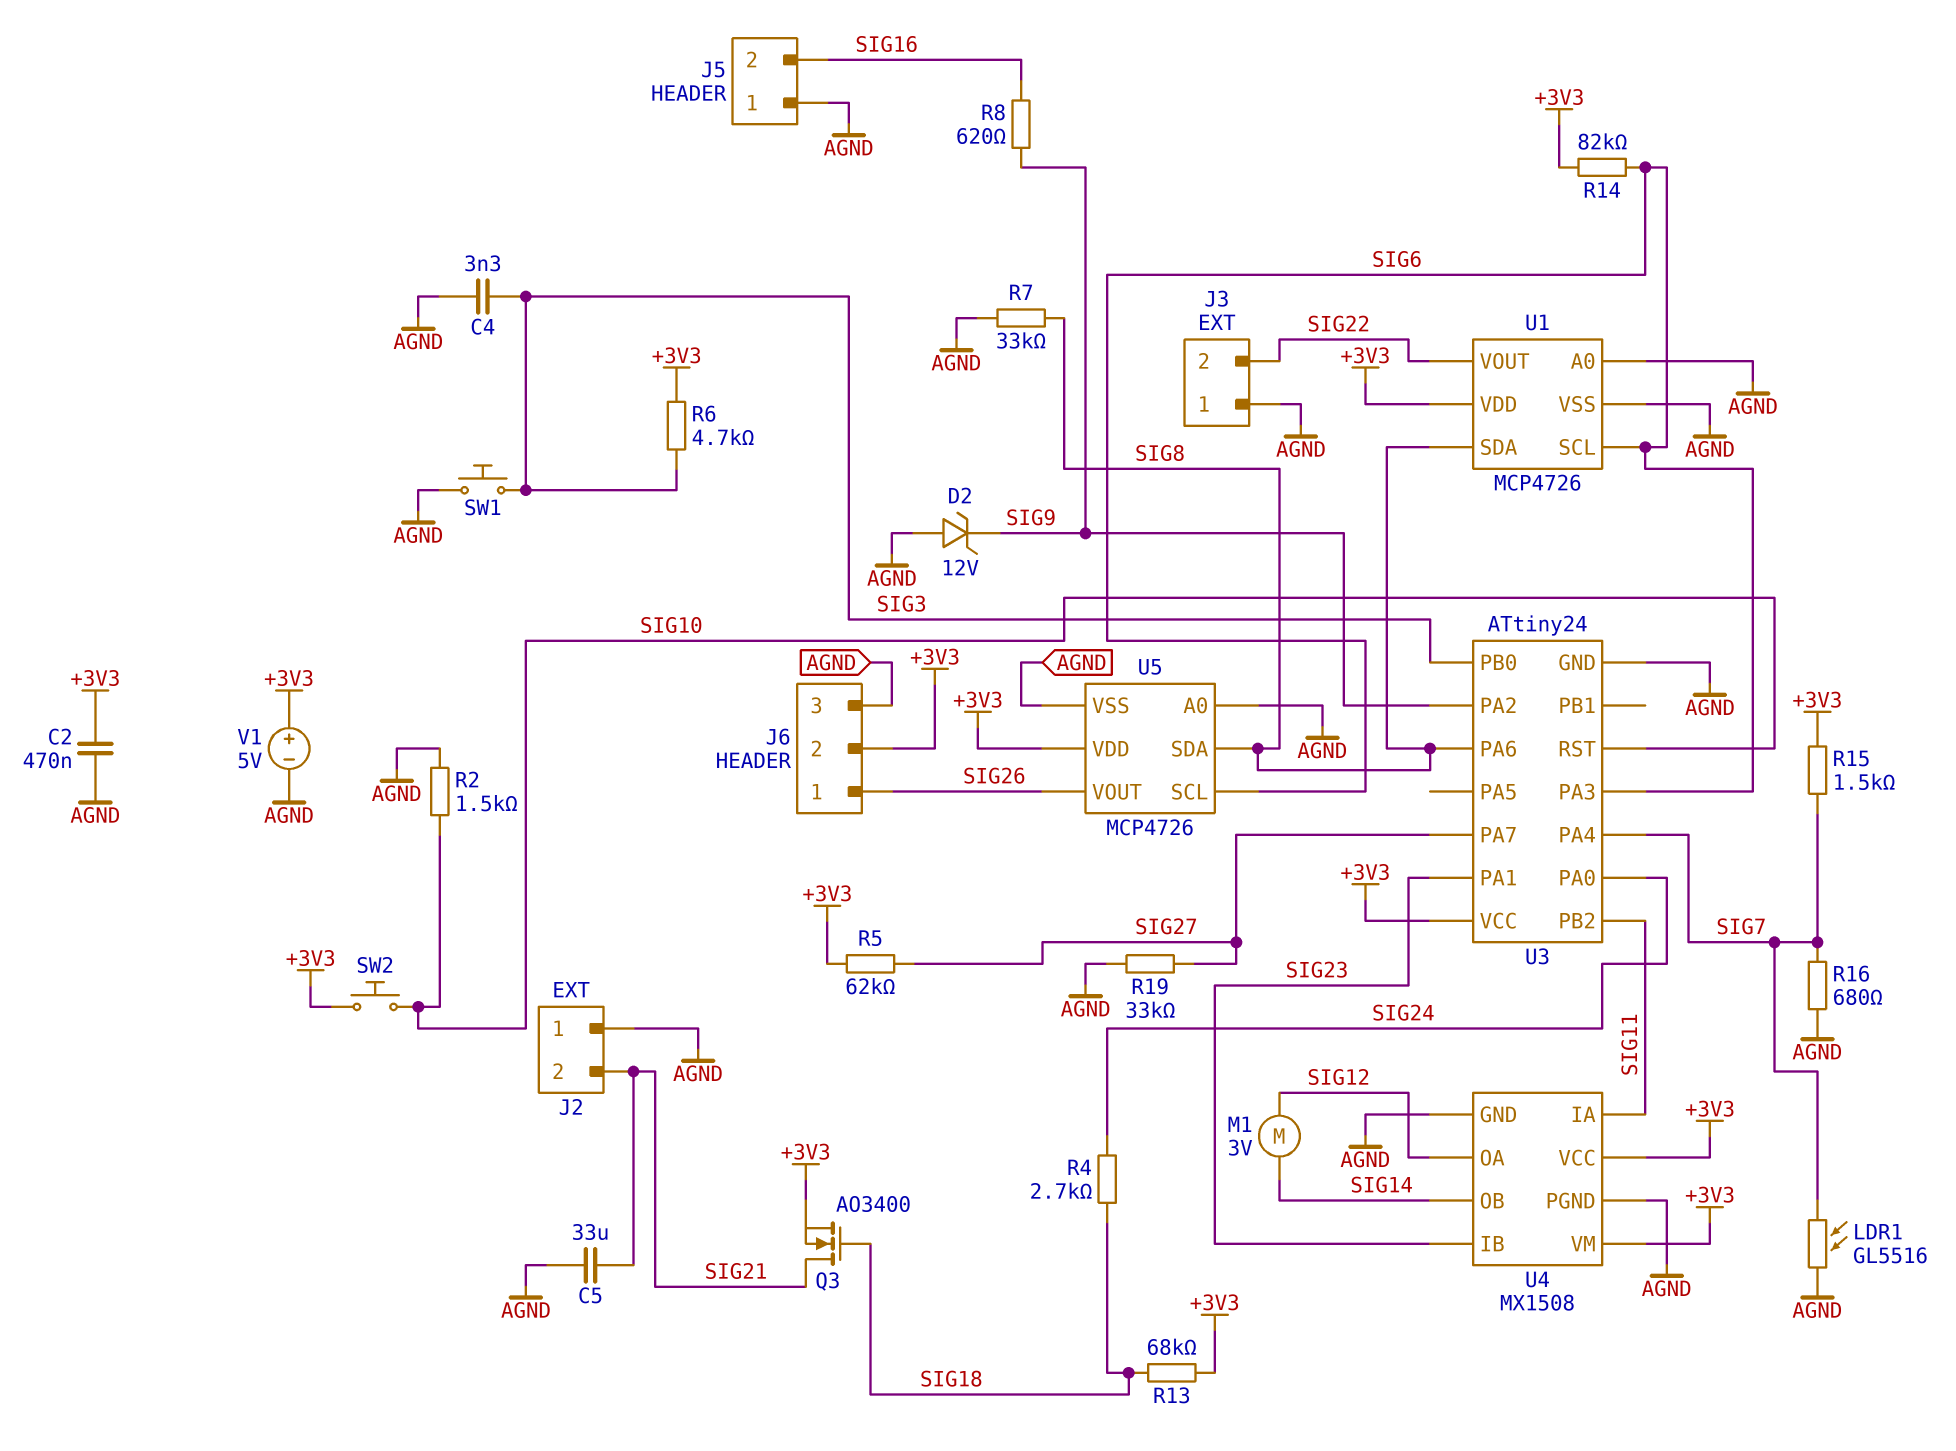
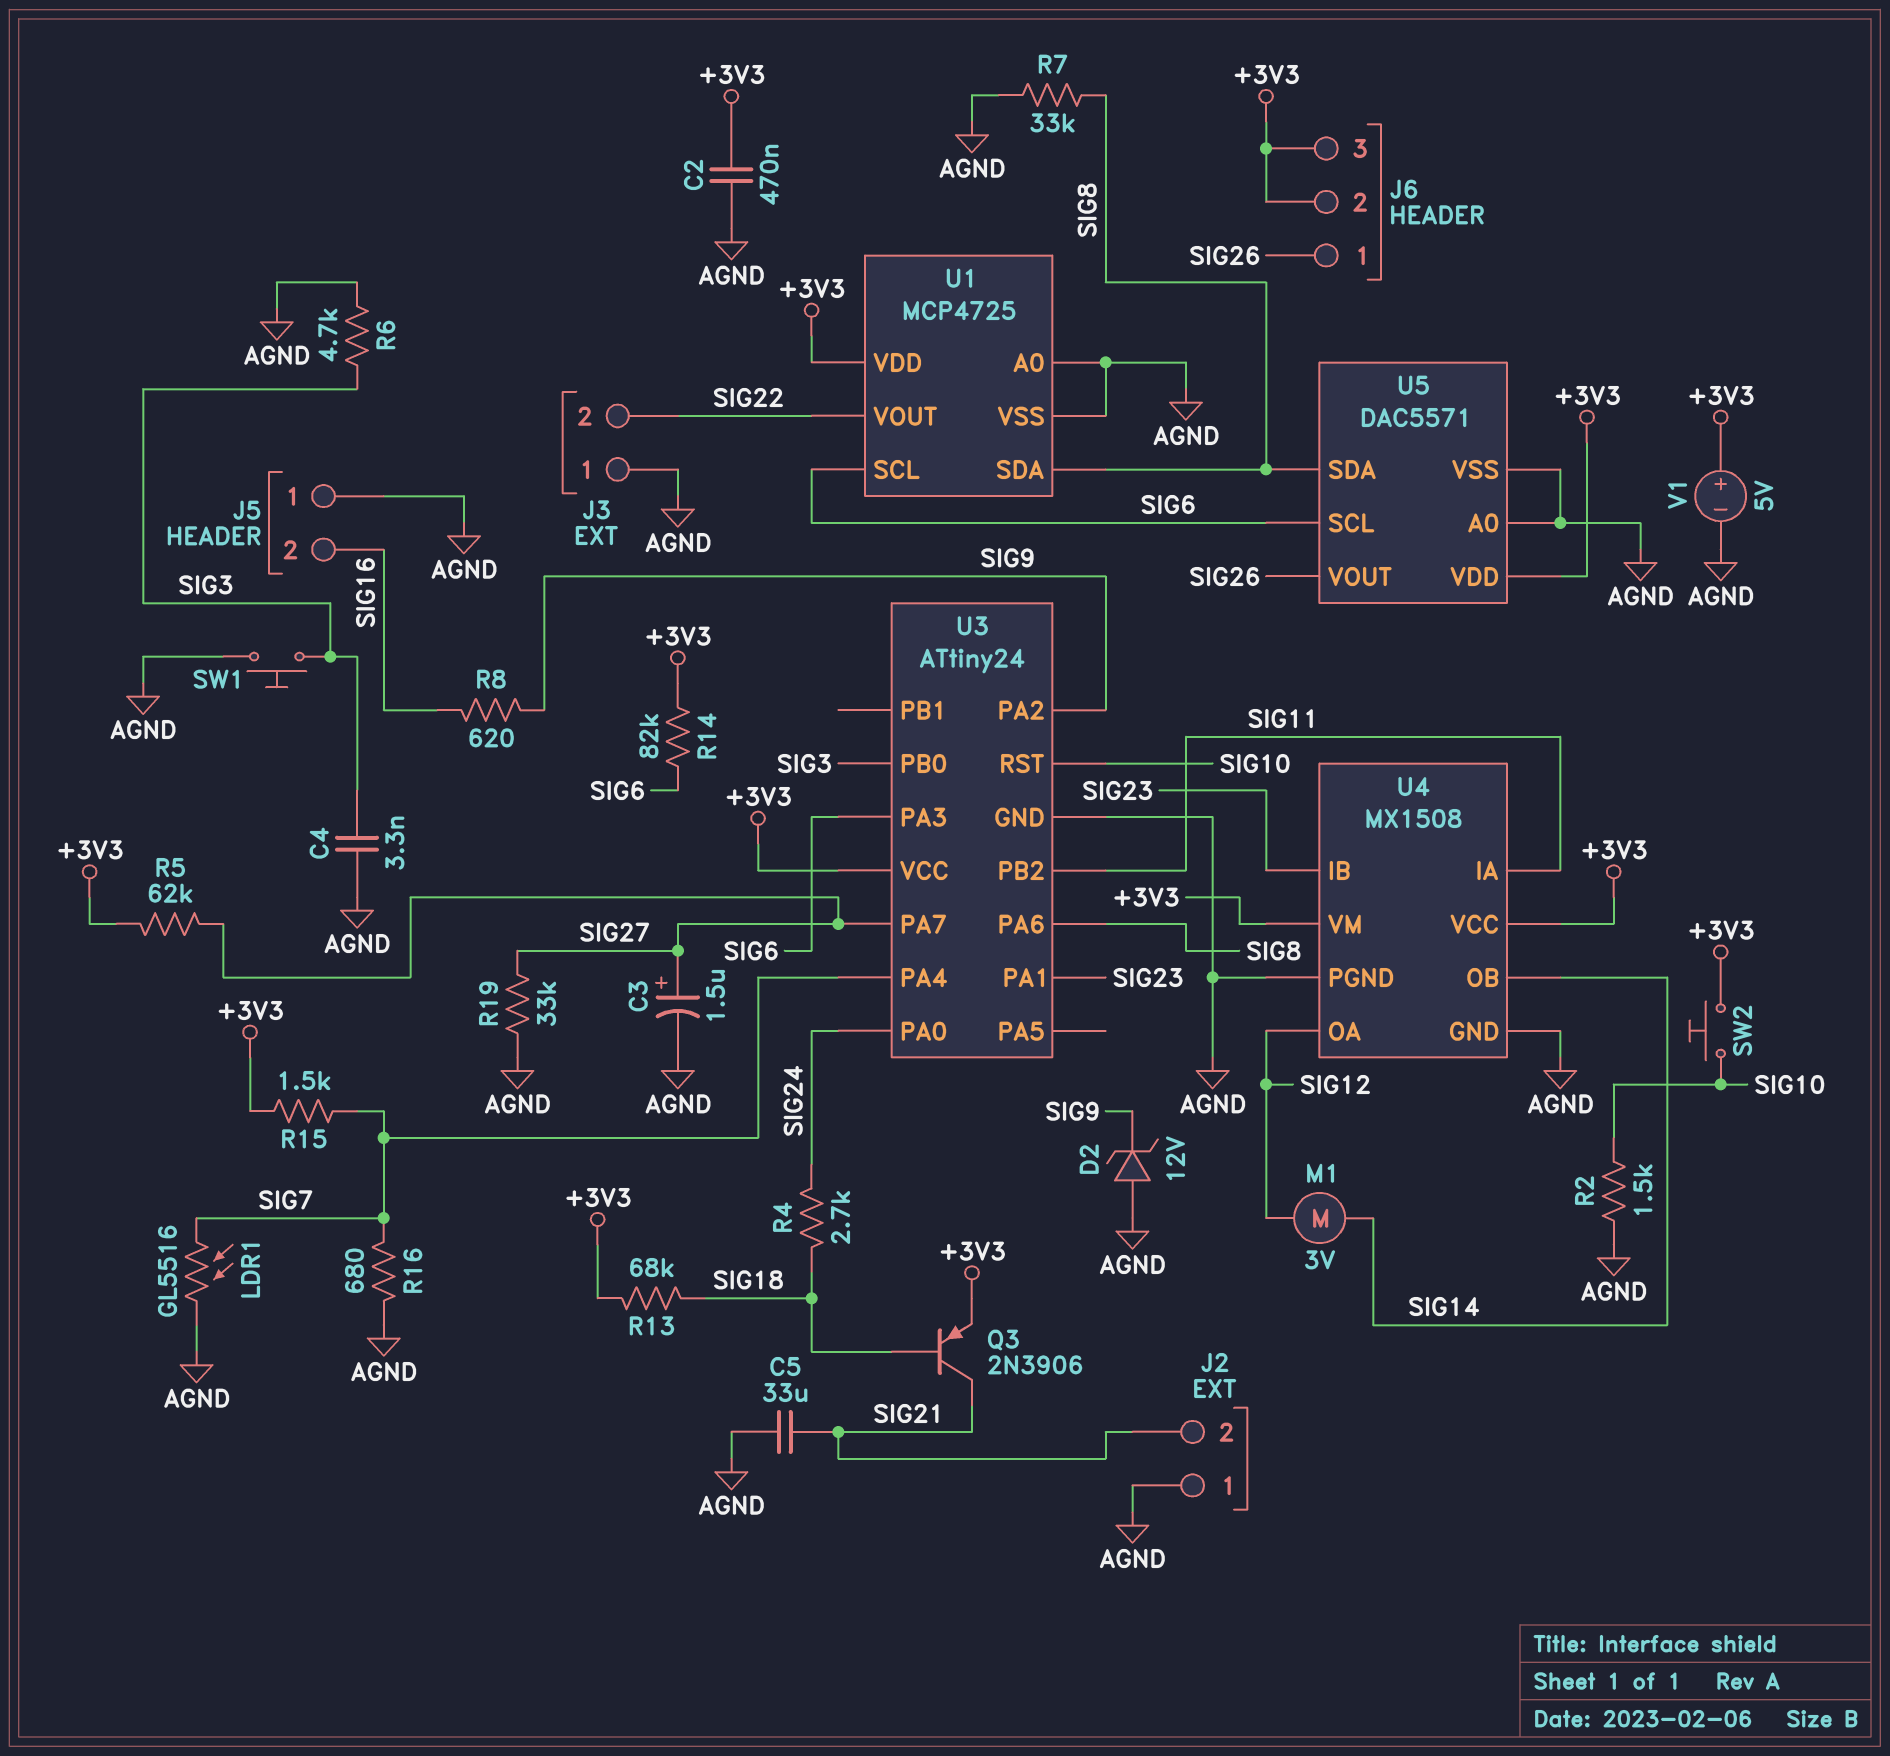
C3: none -> 1.5uF (plus SIG27, minus AGND)
J6 pin 3: AGND -> +3V3
Q3: NMOS AO3400 (G SIG18, D SIG21, S +3V3) -> PNP 2N3906 (B SIG18, C SIG21, E +3V3)
R6: 4.7k (+3V3, SIG3) -> 4.7k (AGND, SIG3)
U1: MCP4726 -> MCP4725
U5: MCP4726 -> DAC5571

